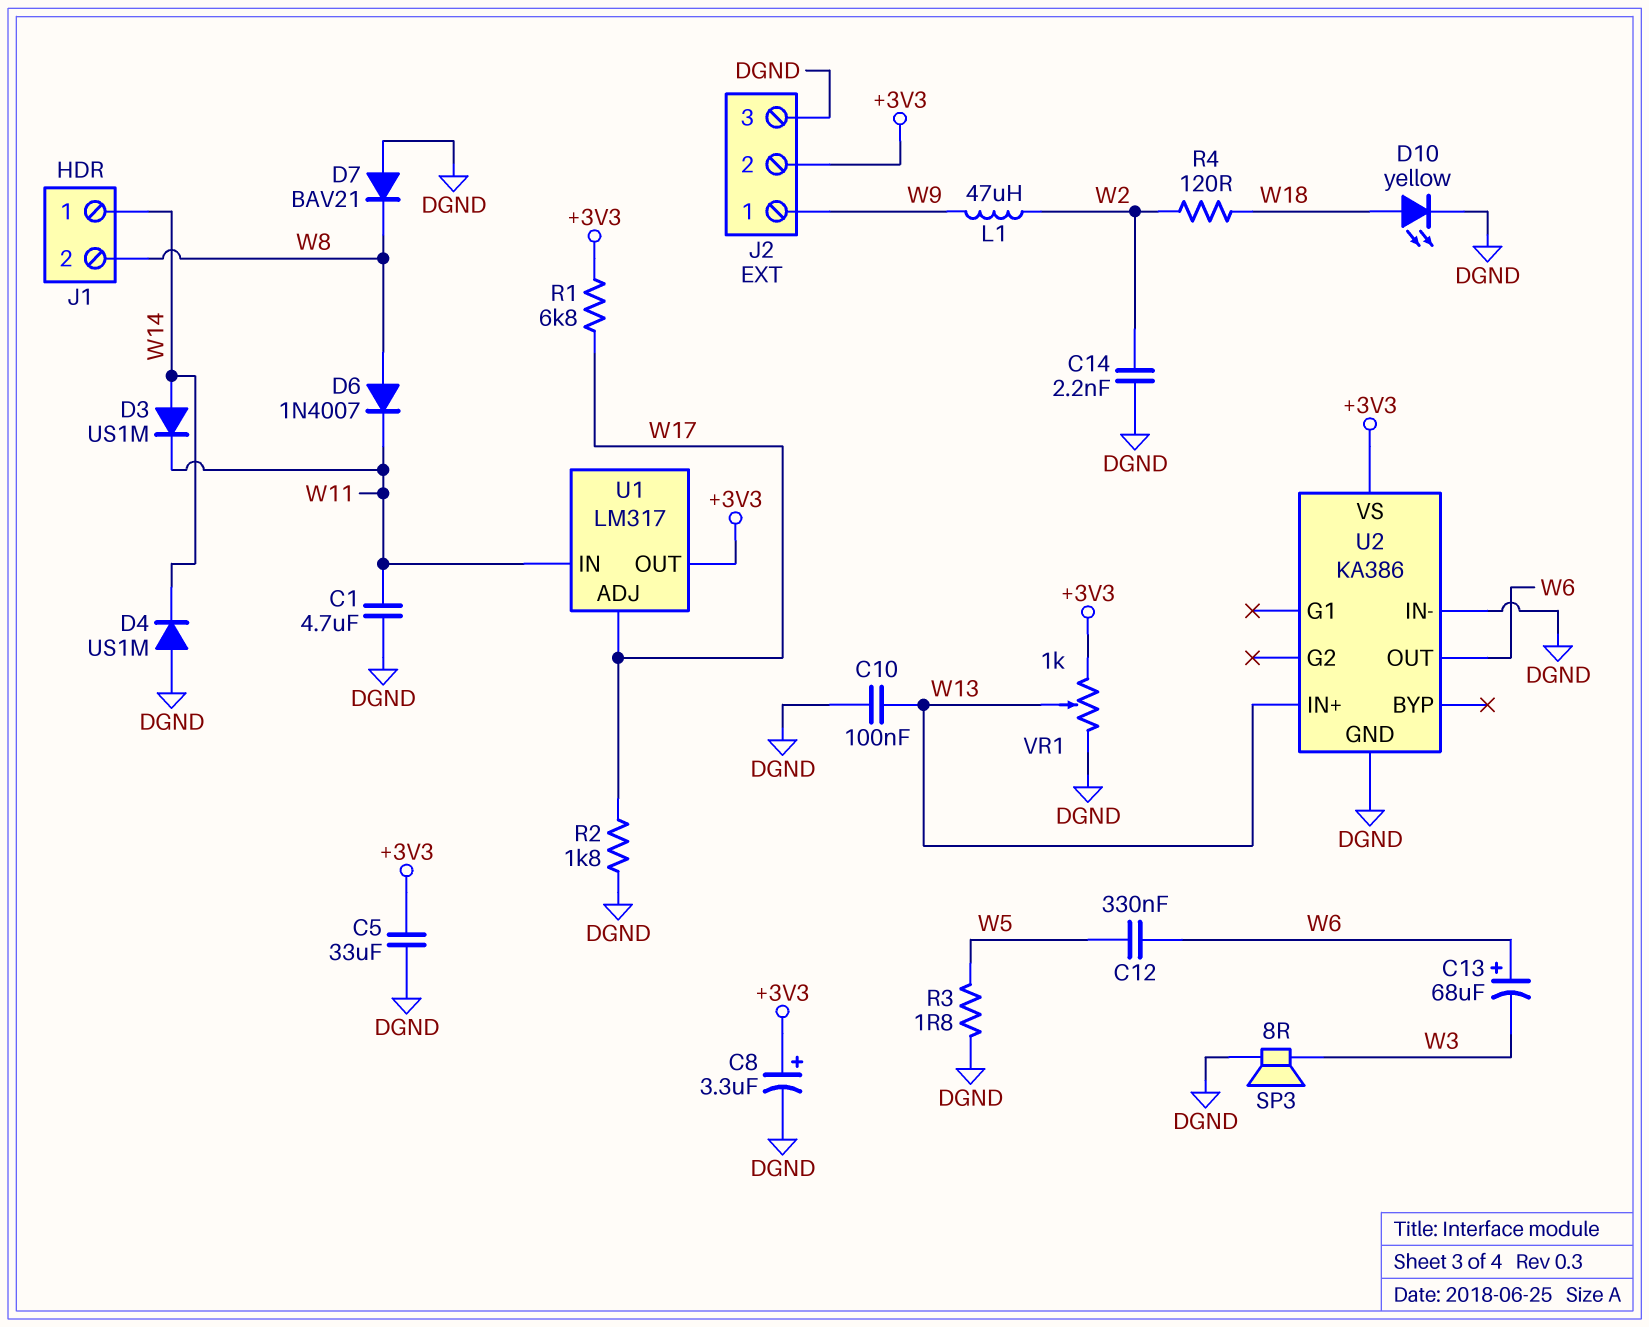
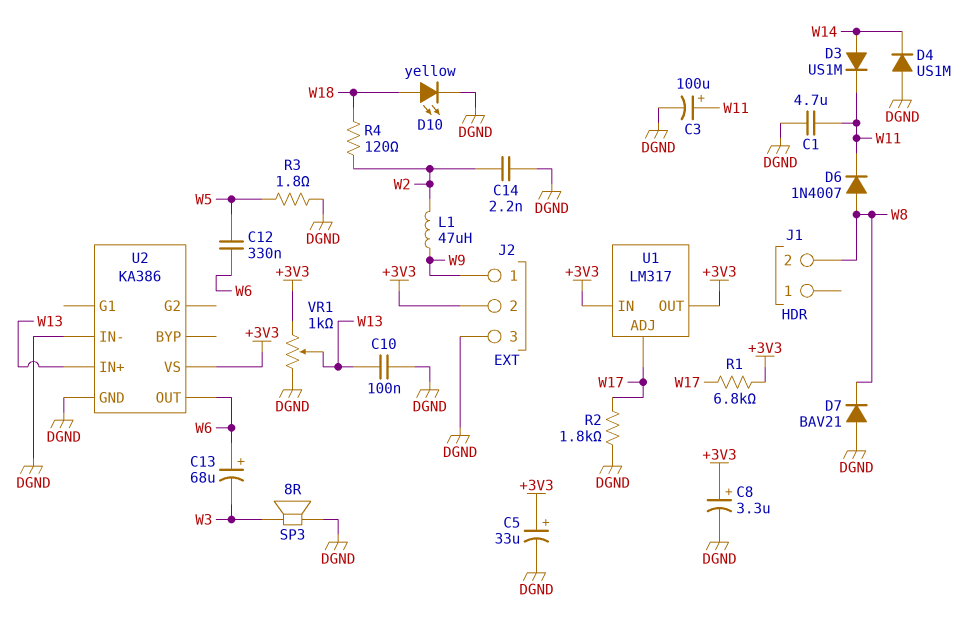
C3: none -> 100uF (plus W11, minus DGND)
C5: 33uF (+3V3, DGND) -> 33uF (plus +3V3, minus DGND)
J1 pin 1: W14 -> none
U1 pin IN: W11 -> +3V3

